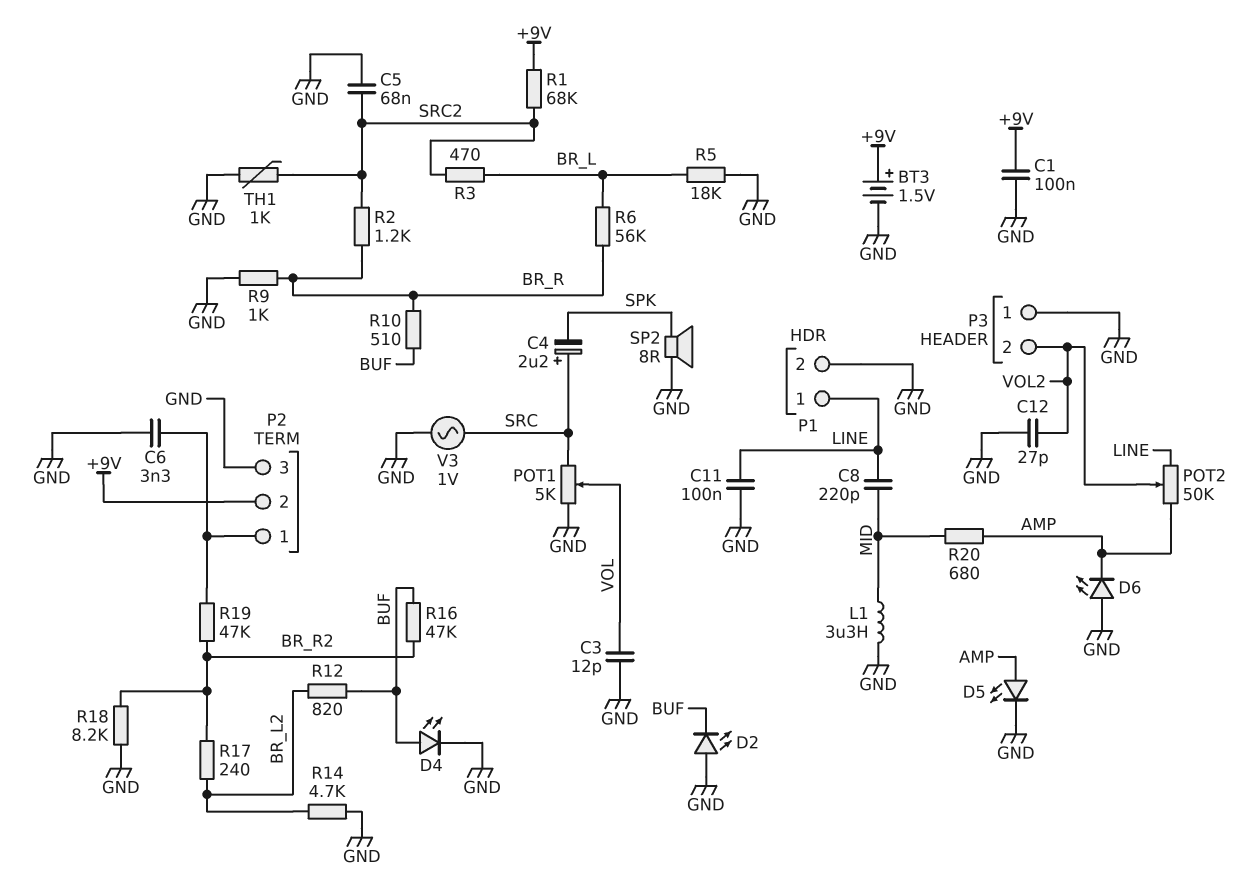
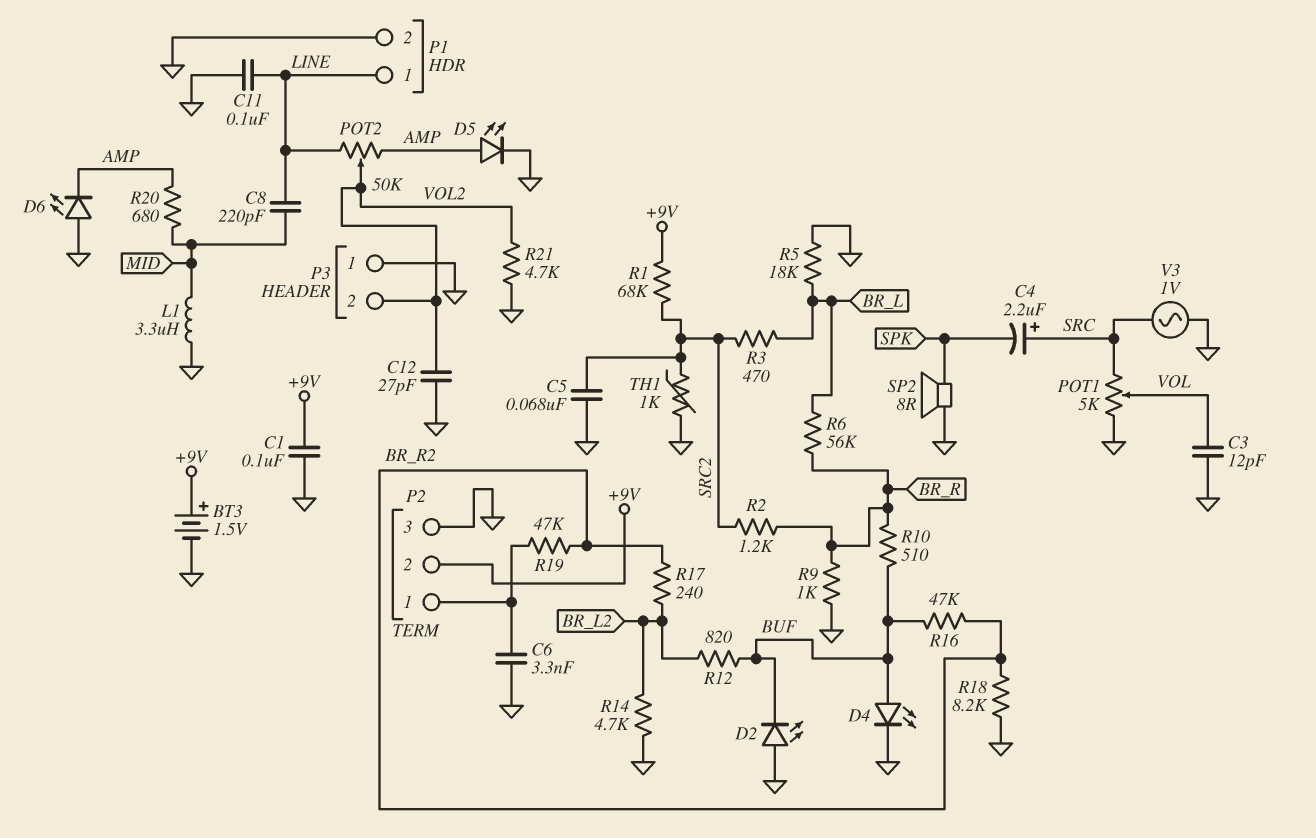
R21: none -> 4.7k (GND, VOL2)

